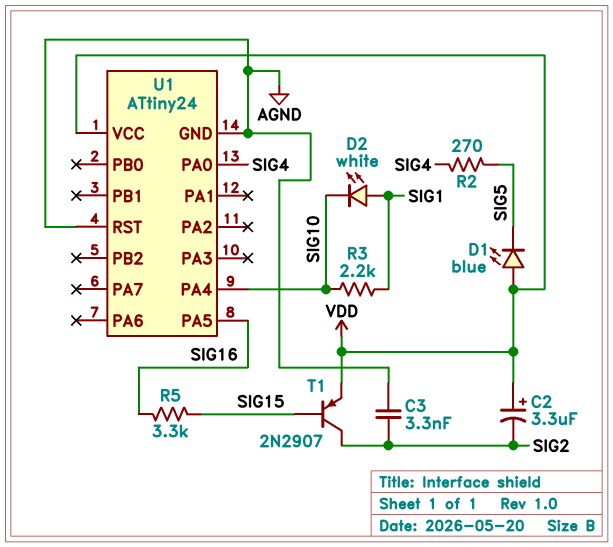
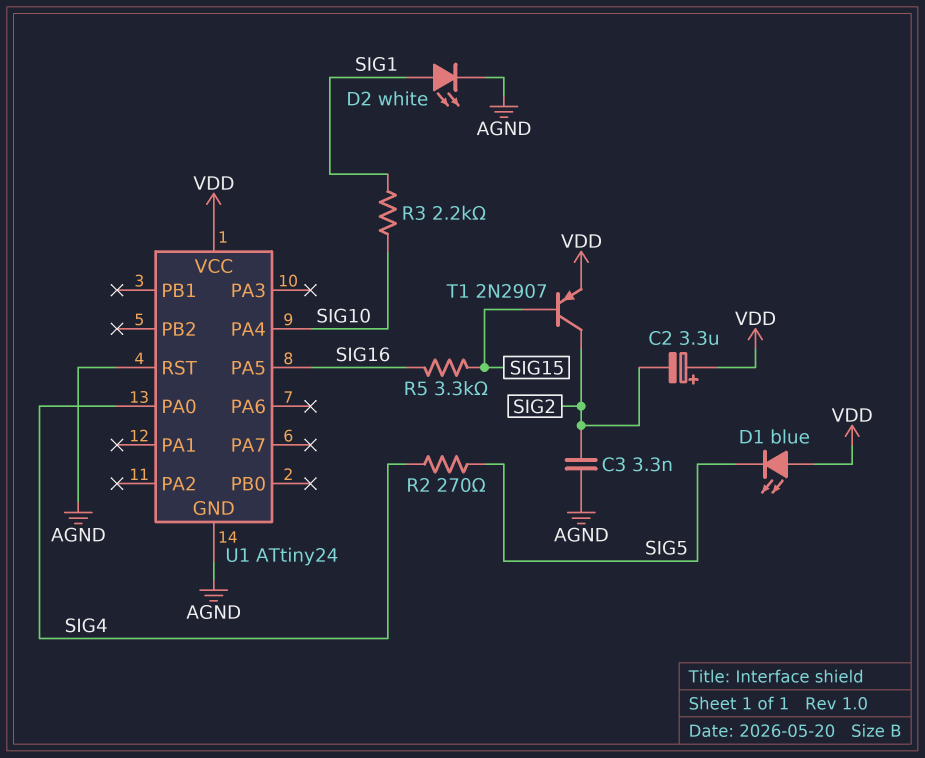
D2: LED white (A SIG1, K SIG10) -> LED white (A SIG1, K AGND)

